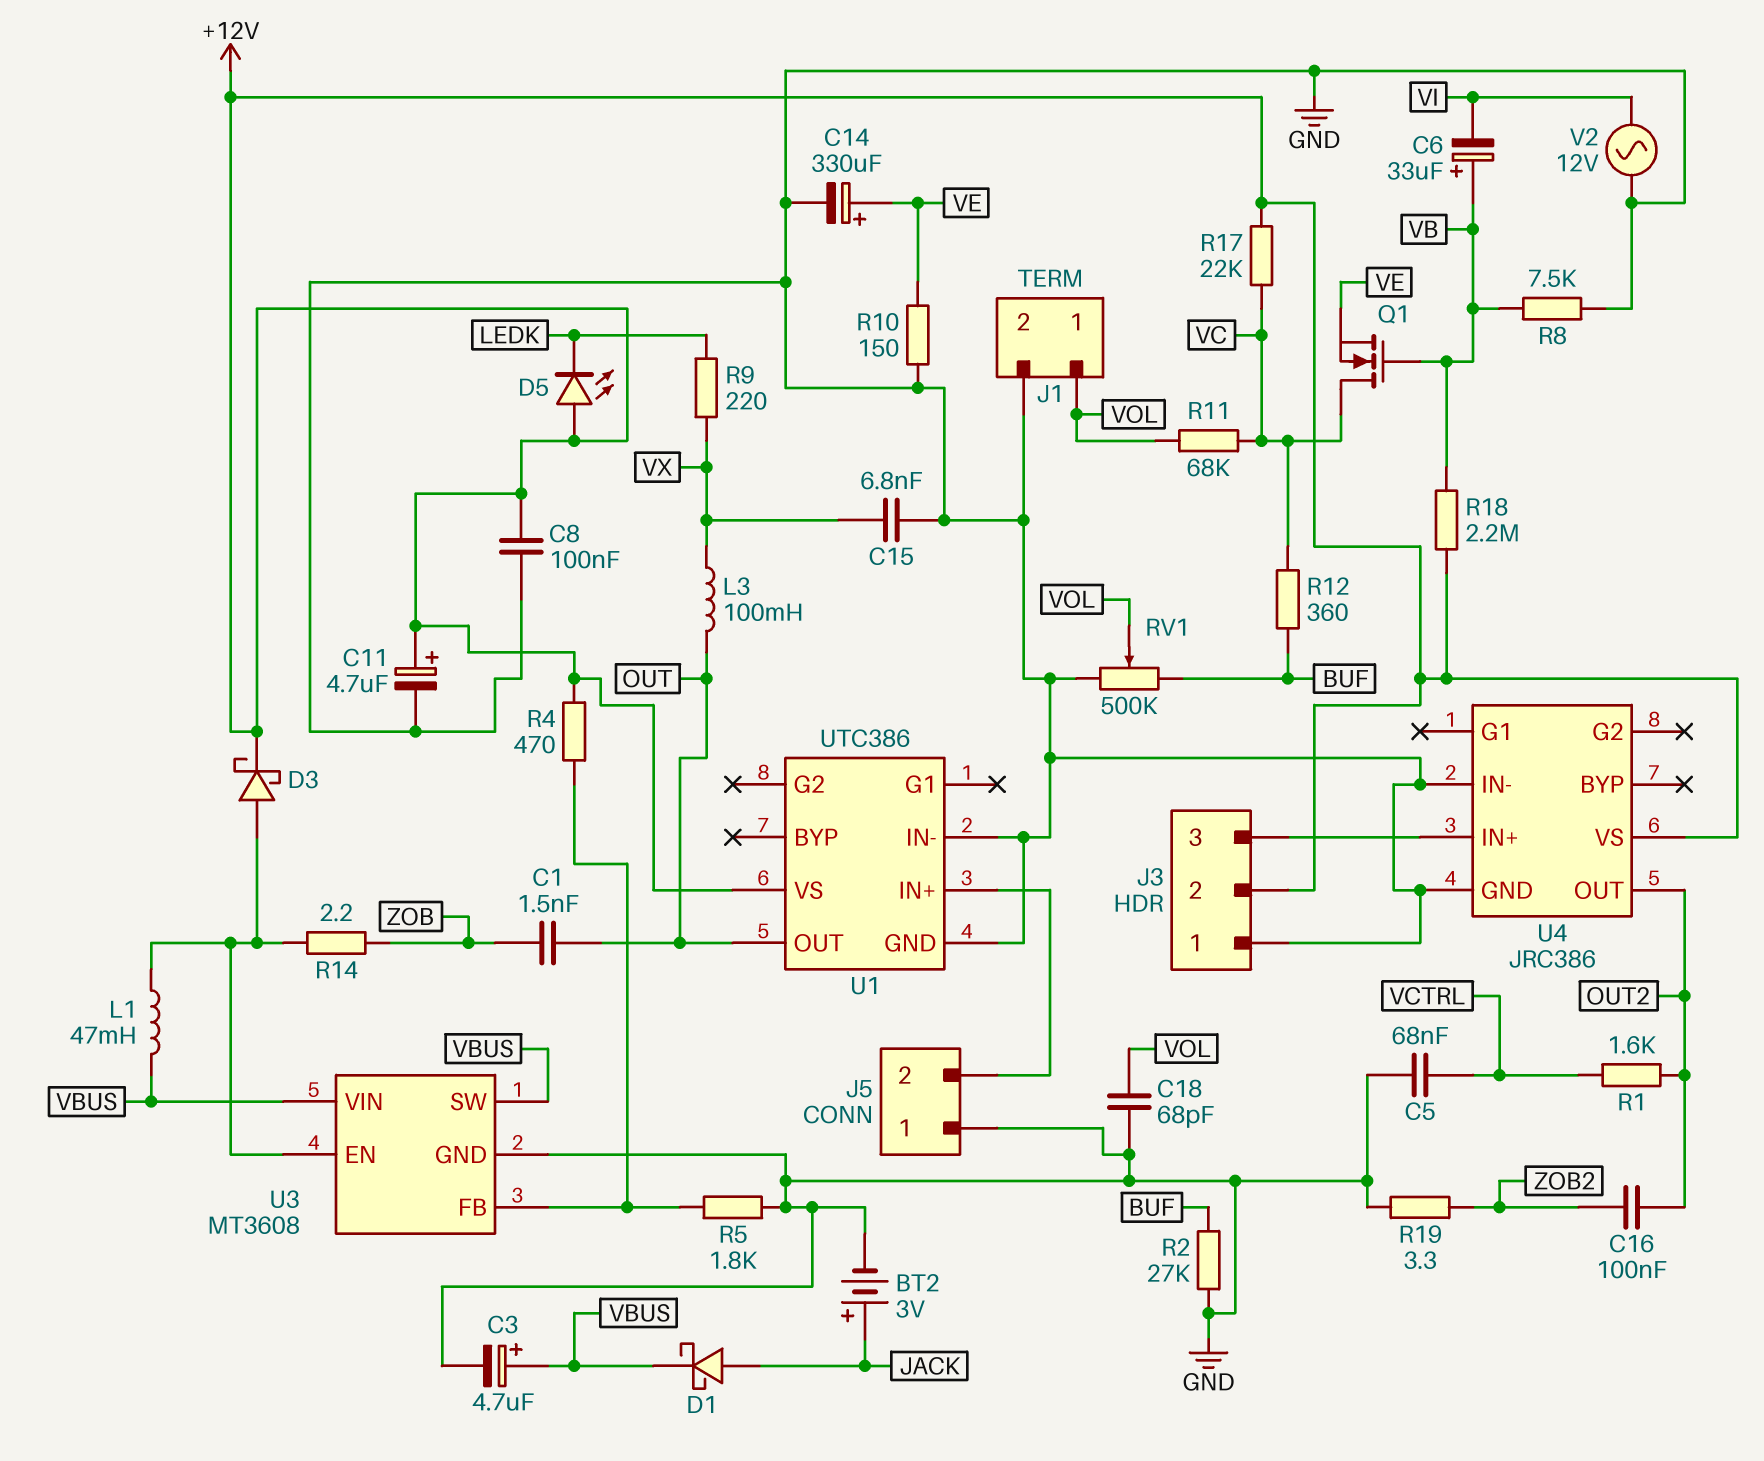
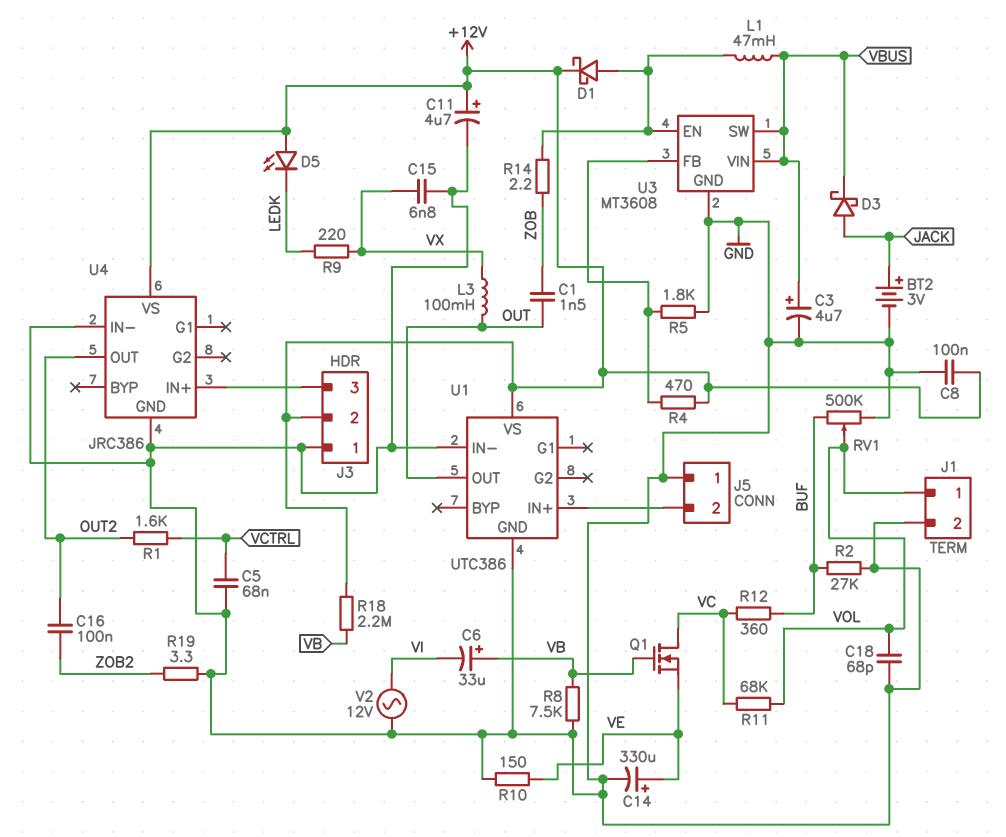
D1: schottky (A JACK, K VBUS) -> schottky (A U3/EN, K +12V)
D3: schottky (A U3/EN, K +12V) -> schottky (A JACK, K VBUS)
R17: 22k (+12V, VC) -> none

